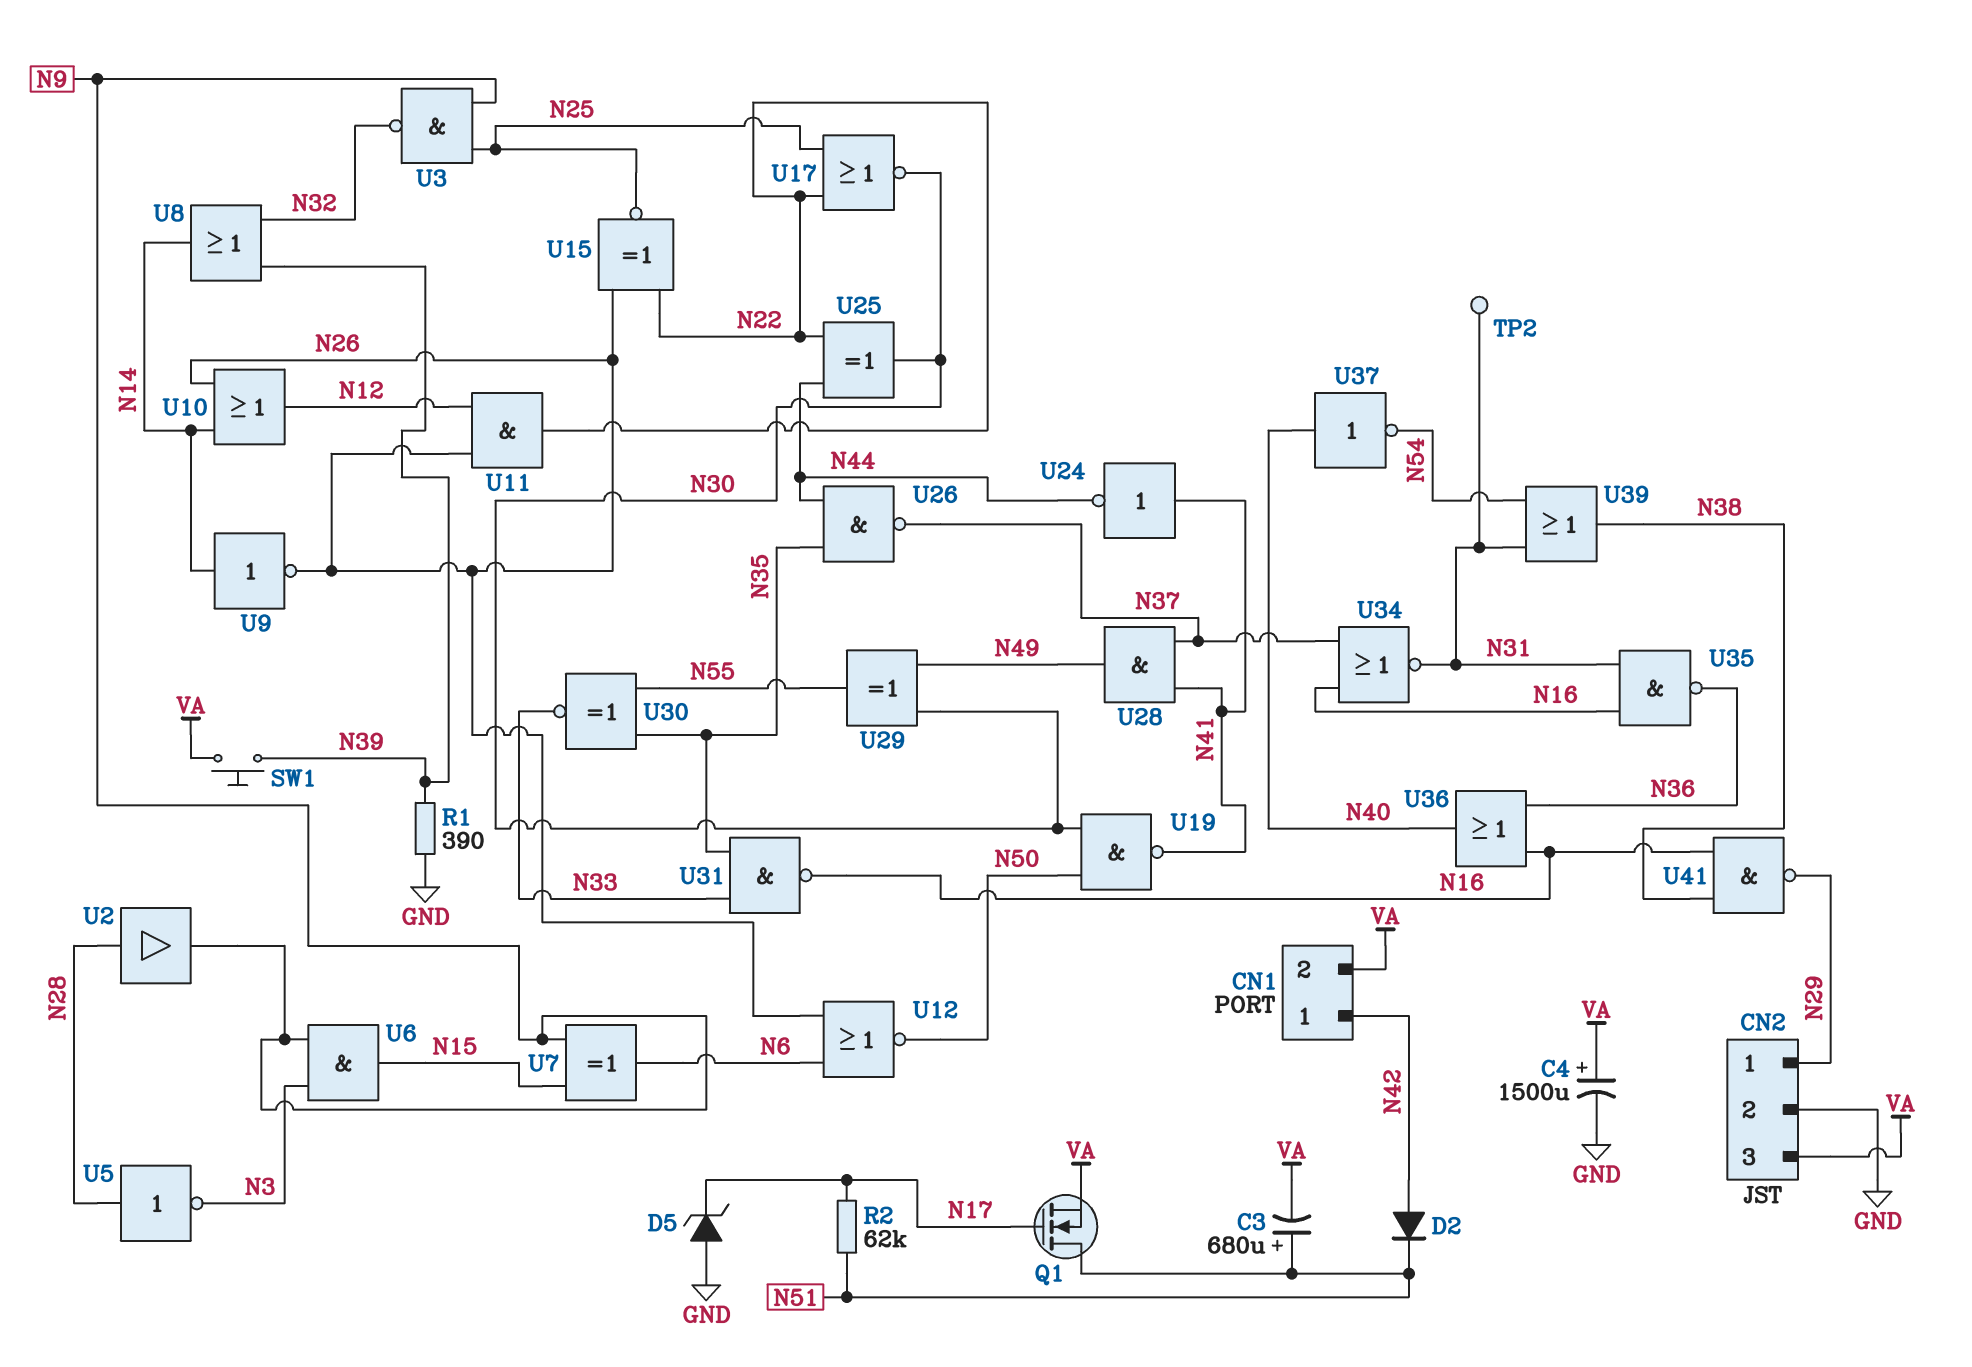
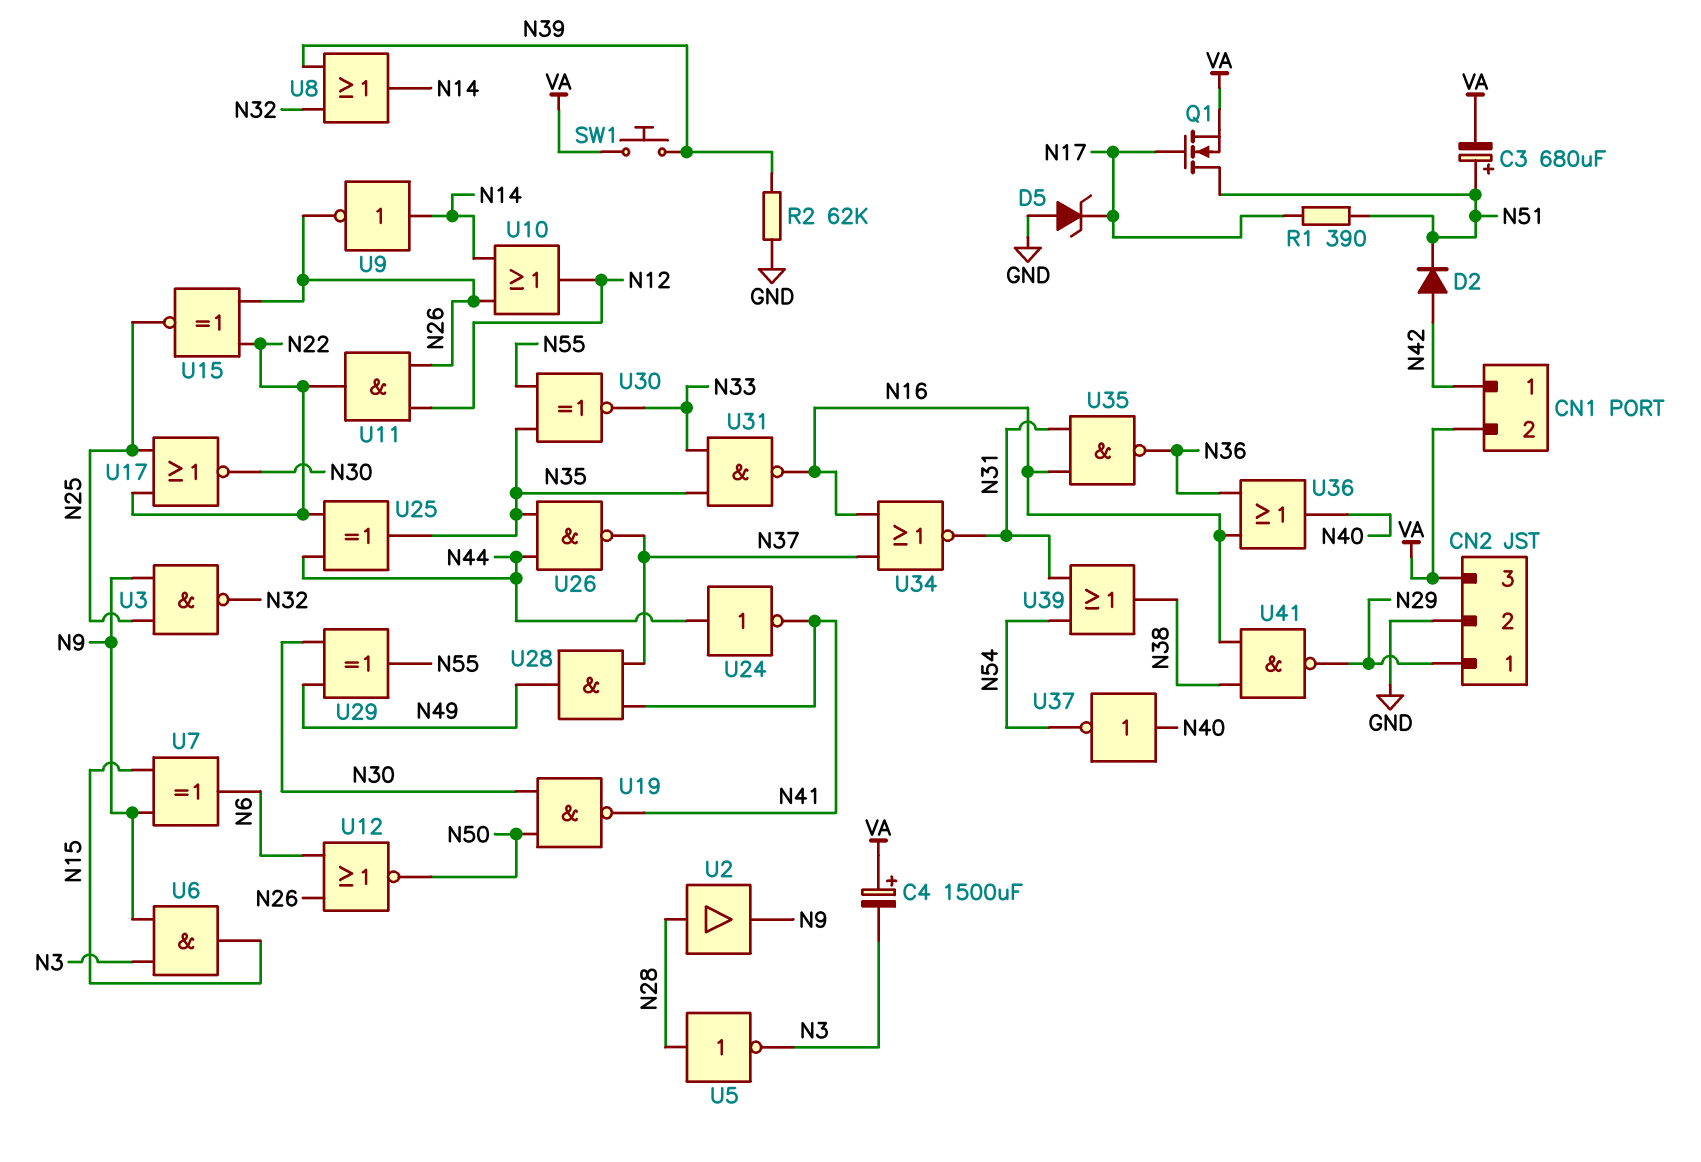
C4: 1500uF (plus VA, minus GND) -> 1500uF (plus VA, minus N3)
R1: 390 (GND, N39) -> 390 (N17, N51)
R2: 62k (N17, N51) -> 62k (GND, N39)
TP2: test point (N31) -> none
U24: NOT (in N41, out N44) -> NOT (in N44, out N41)
U25: XOR (in N22, in N44, out N30) -> XOR (in N22, in N44, out N35)

